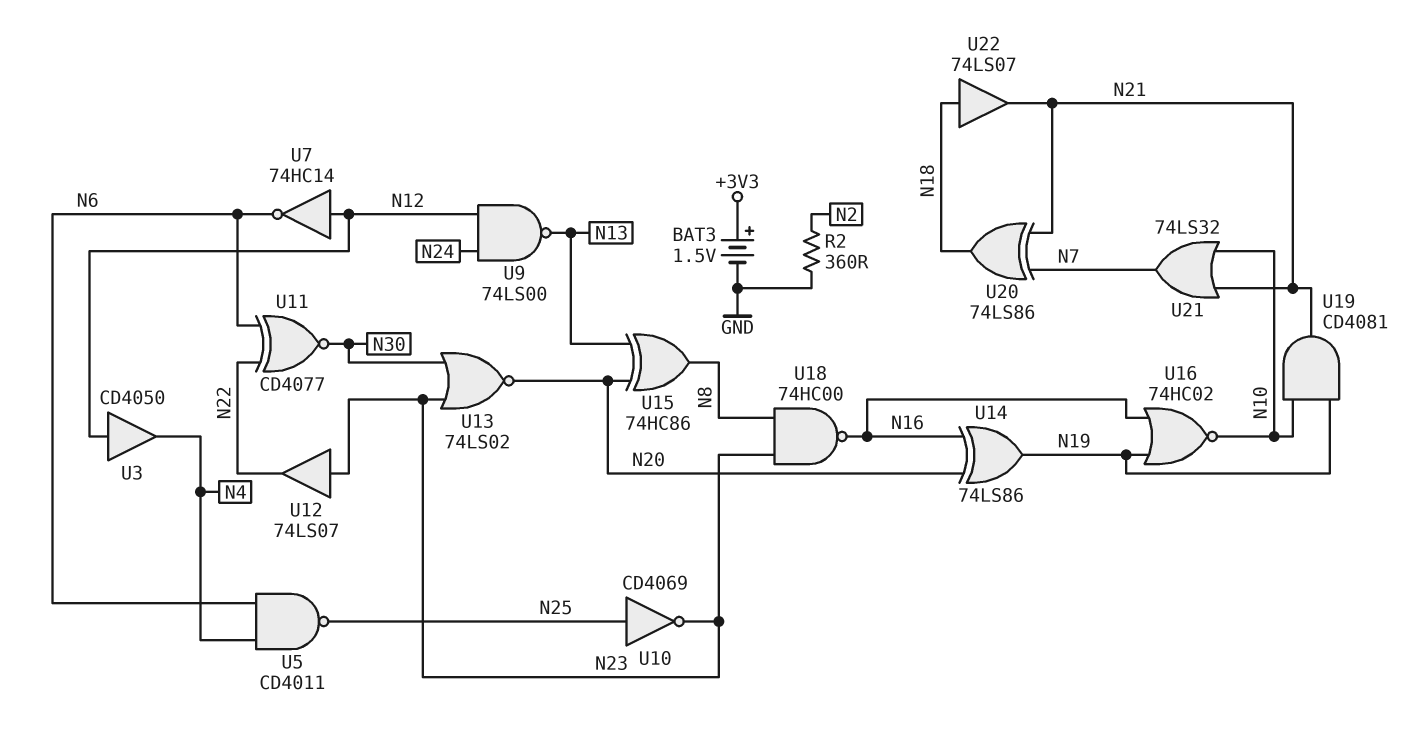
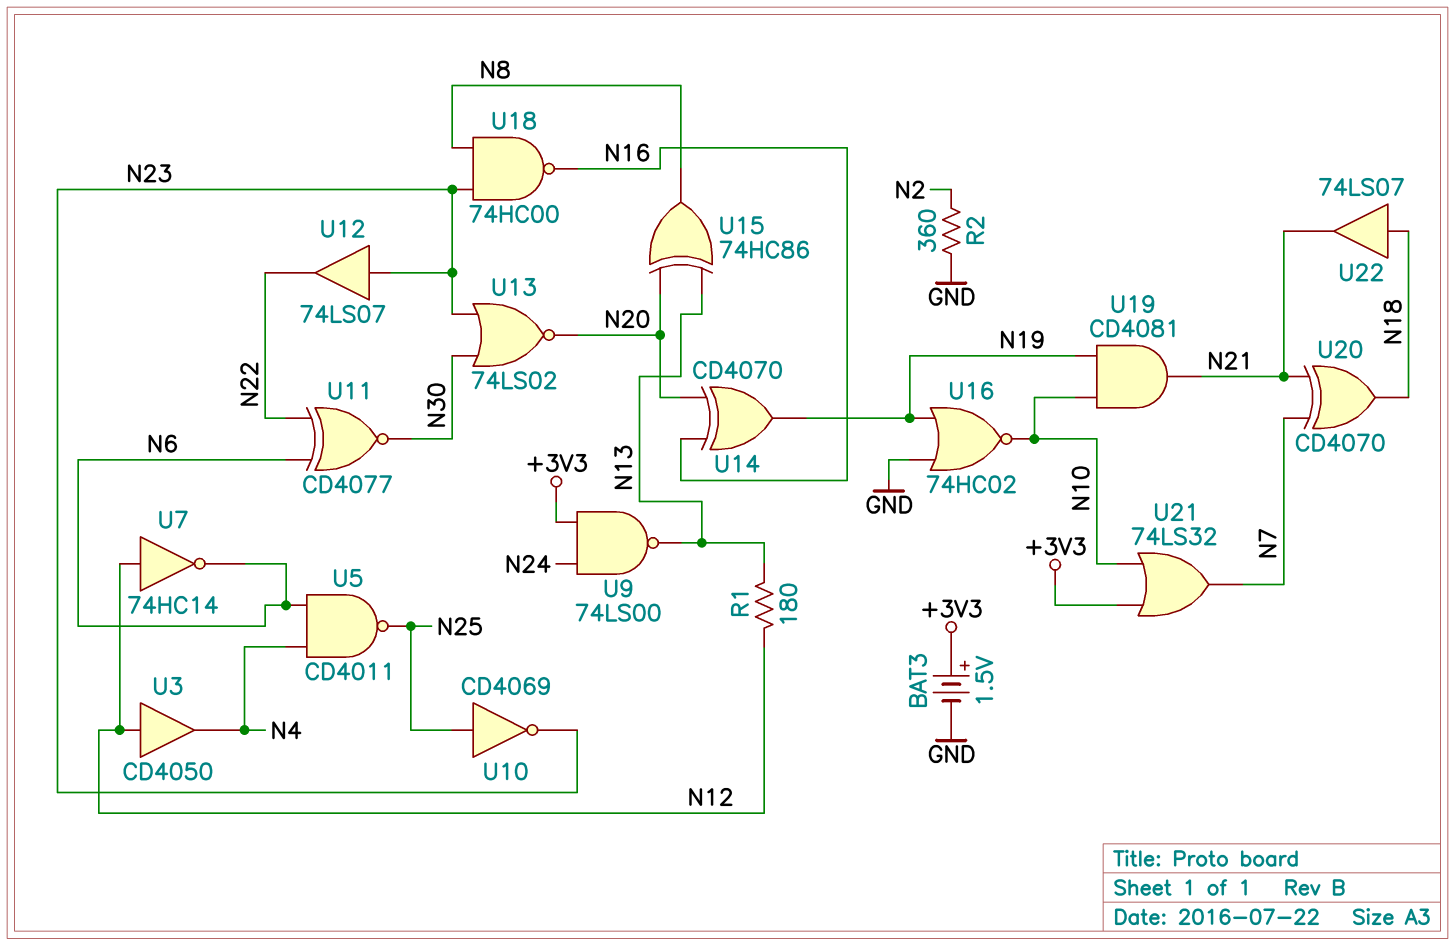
R1: none -> 180 (N12, N13)
U9: NAND 74LS00 (in N12, in N24, out N13) -> NAND 74LS00 (in +3V3, in N24, out N13)
U14: XOR 74LS86 (in N16, in N20, out N19) -> XOR CD4070 (in N16, in N20, out N19)
U16: NOR 74HC02 (in N16, in N19, out N10) -> NOR 74HC02 (in GND, in N19, out N10)
U20: XOR 74LS86 (in N7, in N21, out N18) -> XOR CD4070 (in N7, in N21, out N18)
U21: OR 74LS32 (in N10, in N21, out N7) -> OR 74LS32 (in +3V3, in N10, out N7)

